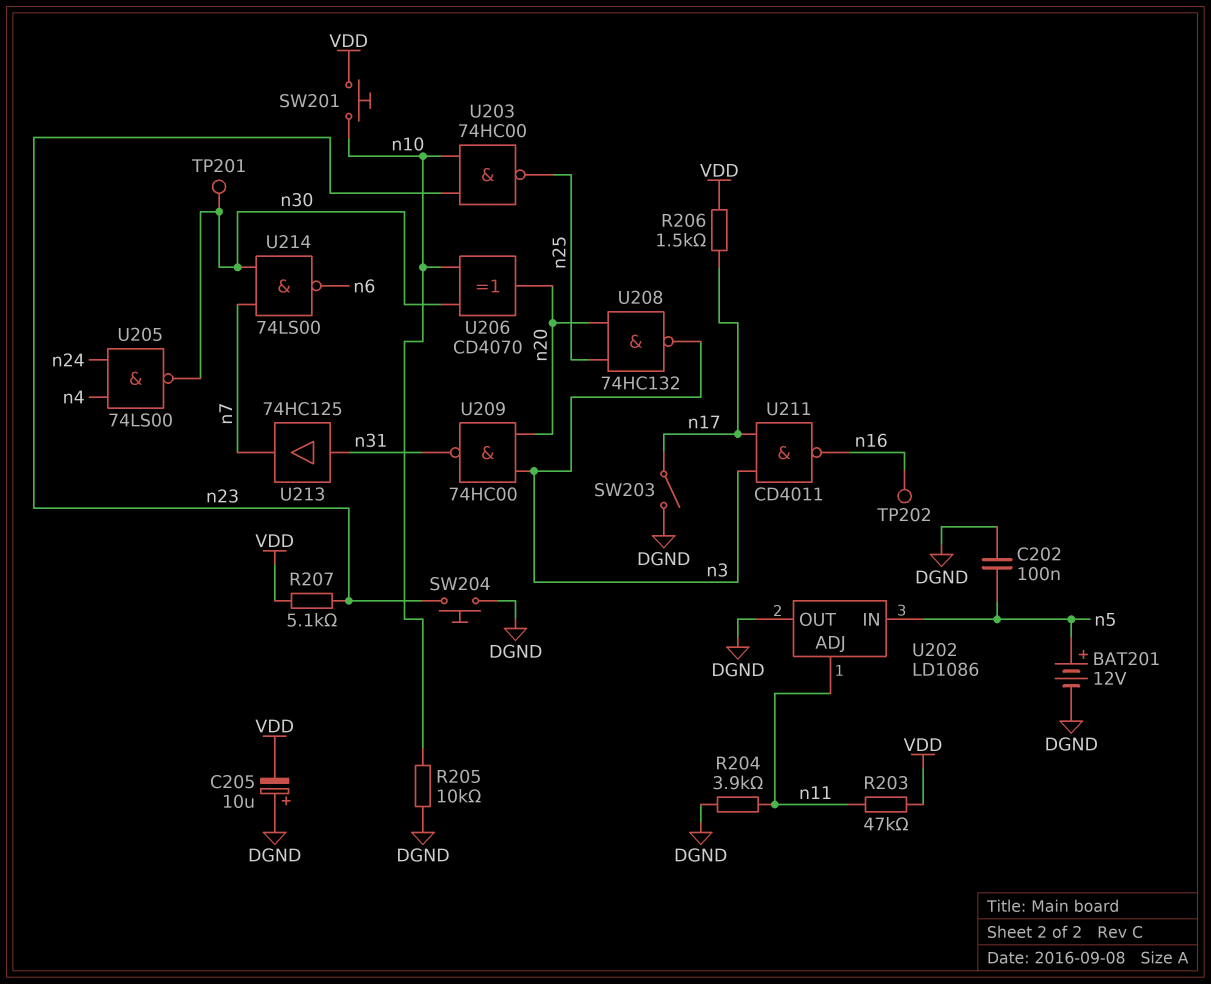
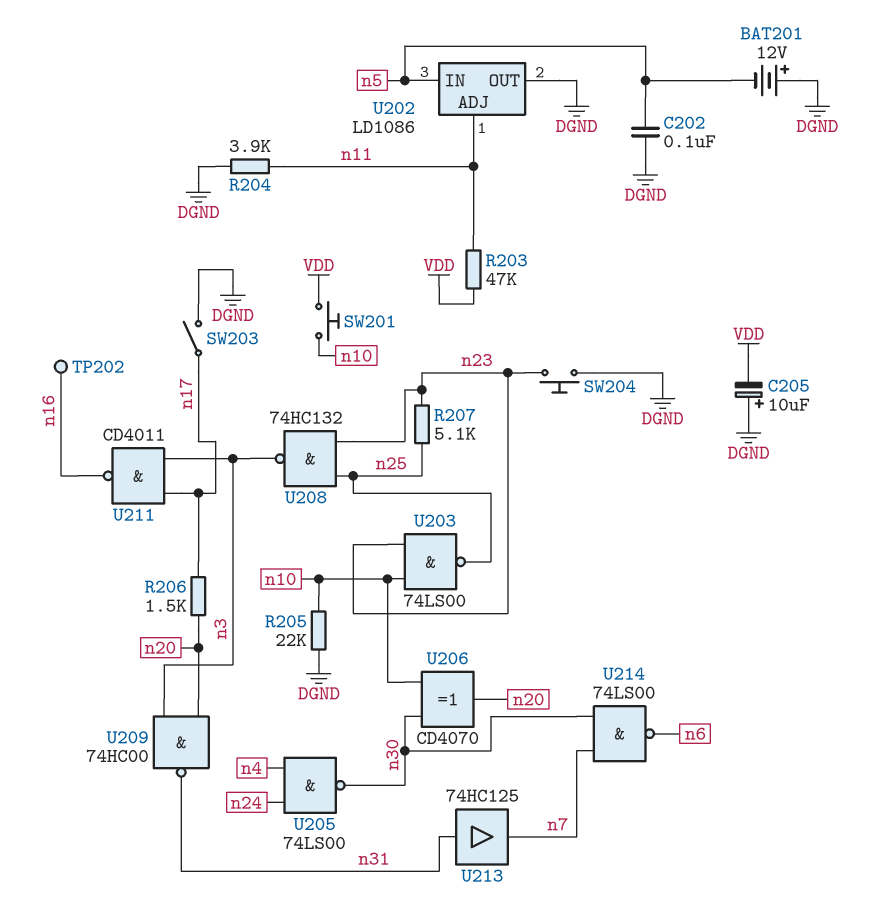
BAT201: 12V (plus n5, minus DGND) -> 12V (plus DGND, minus n5)
R205: 10k (DGND, n10) -> 22k (DGND, n10)
R206: 1.5k (VDD, n17) -> 1.5k (n17, n20)
R207: 5.1k (VDD, n23) -> 5.1k (n23, n25)
TP201: test point (n30) -> none
U203: NAND 74HC00 (in n10, in n23, out n25) -> NAND 74LS00 (in n10, in n23, out n25)
U208: NAND 74HC132 (in n20, in n25, out n3) -> NAND 74HC132 (in n23, in n25, out n3)

